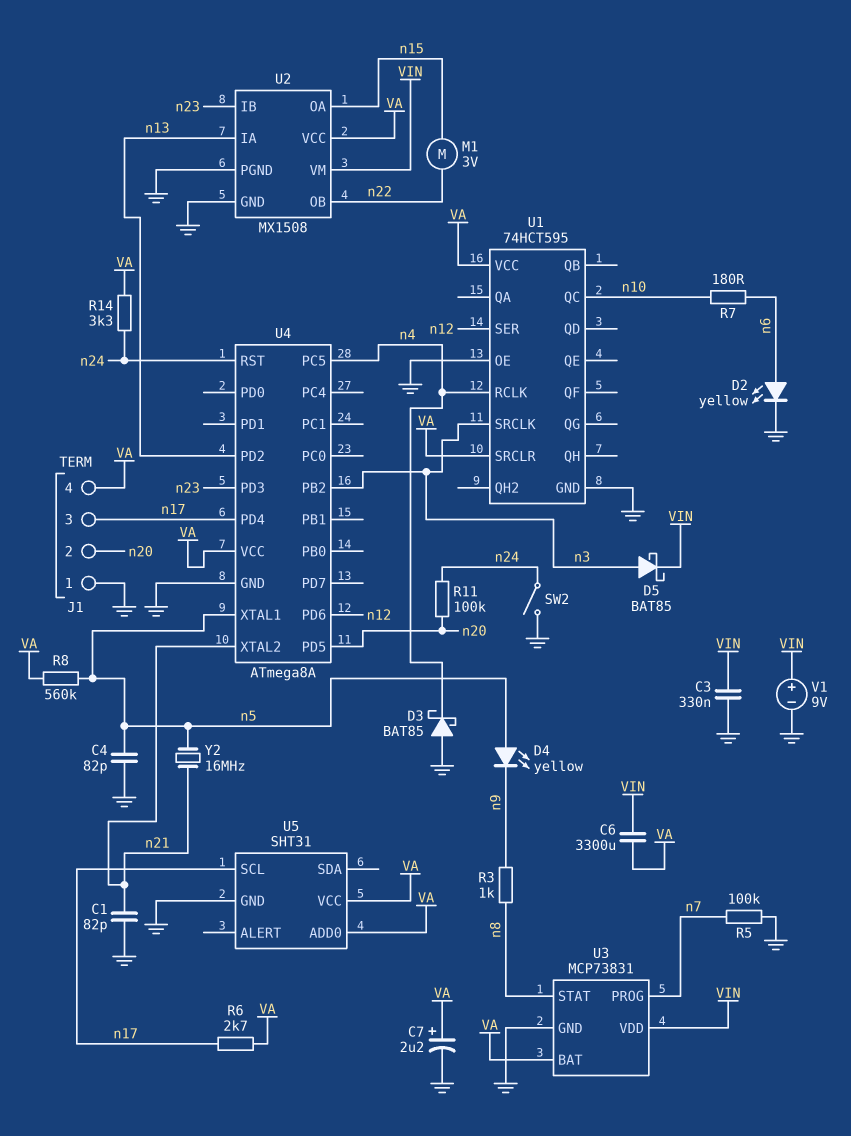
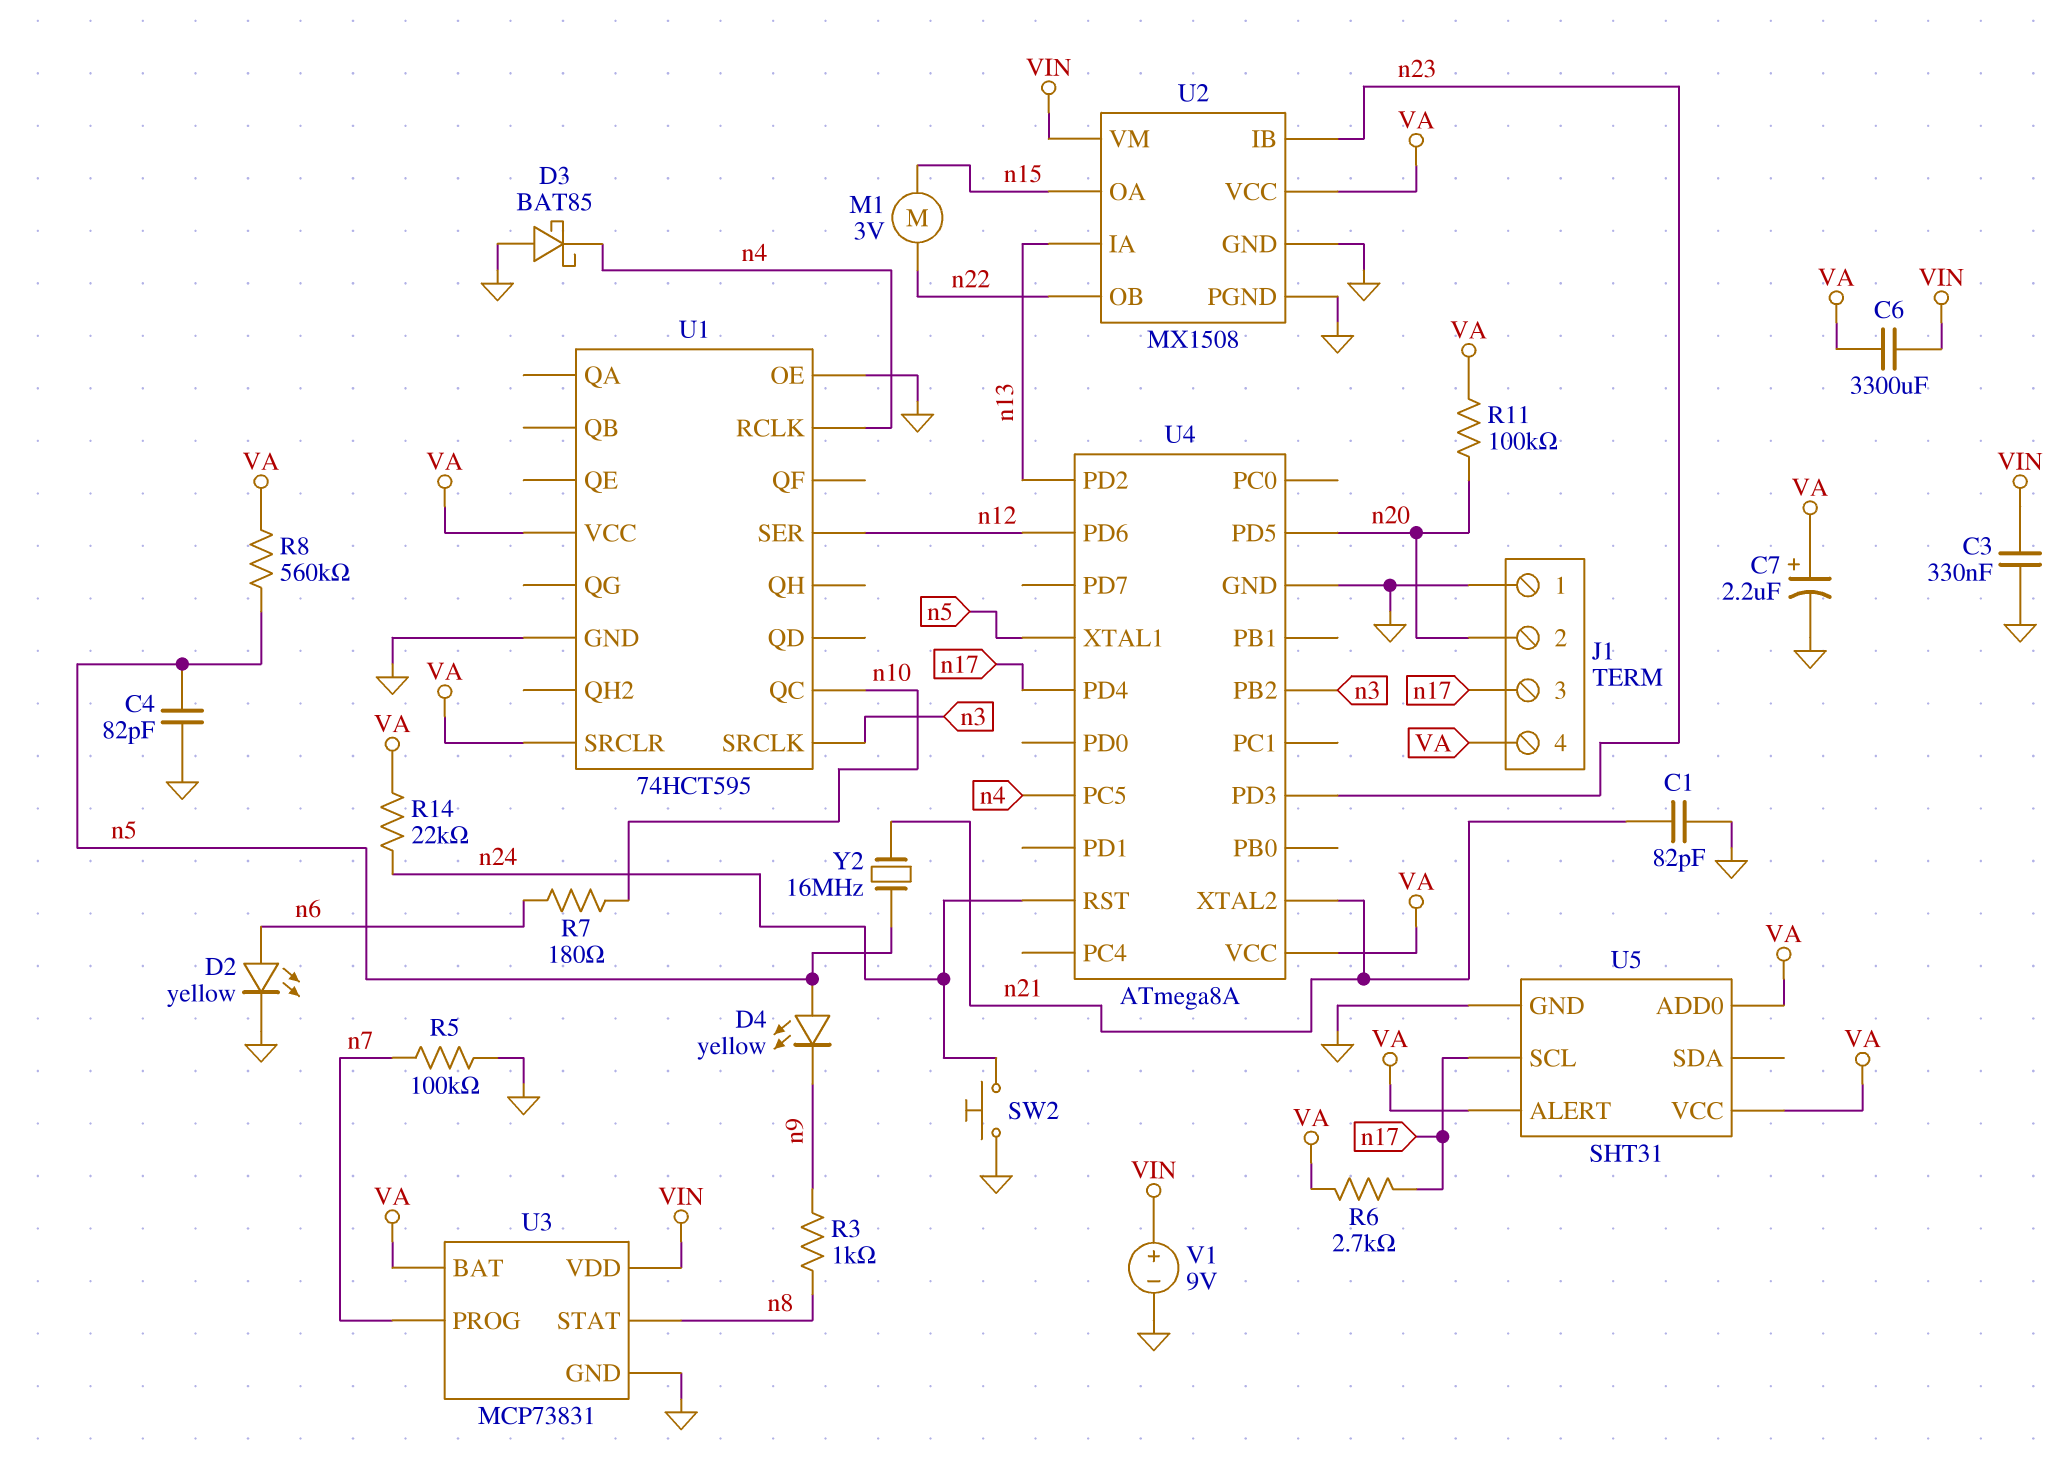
D5: schottky BAT85 (A n3, K VIN) -> none
R11: 100k (n20, n24) -> 100k (VA, n20)
R14: 3.3k (VA, n24) -> 22k (VA, n24)
SW2: switch (GND, n24) -> button (GND, n24)
U5 pin ALERT: none -> VA

